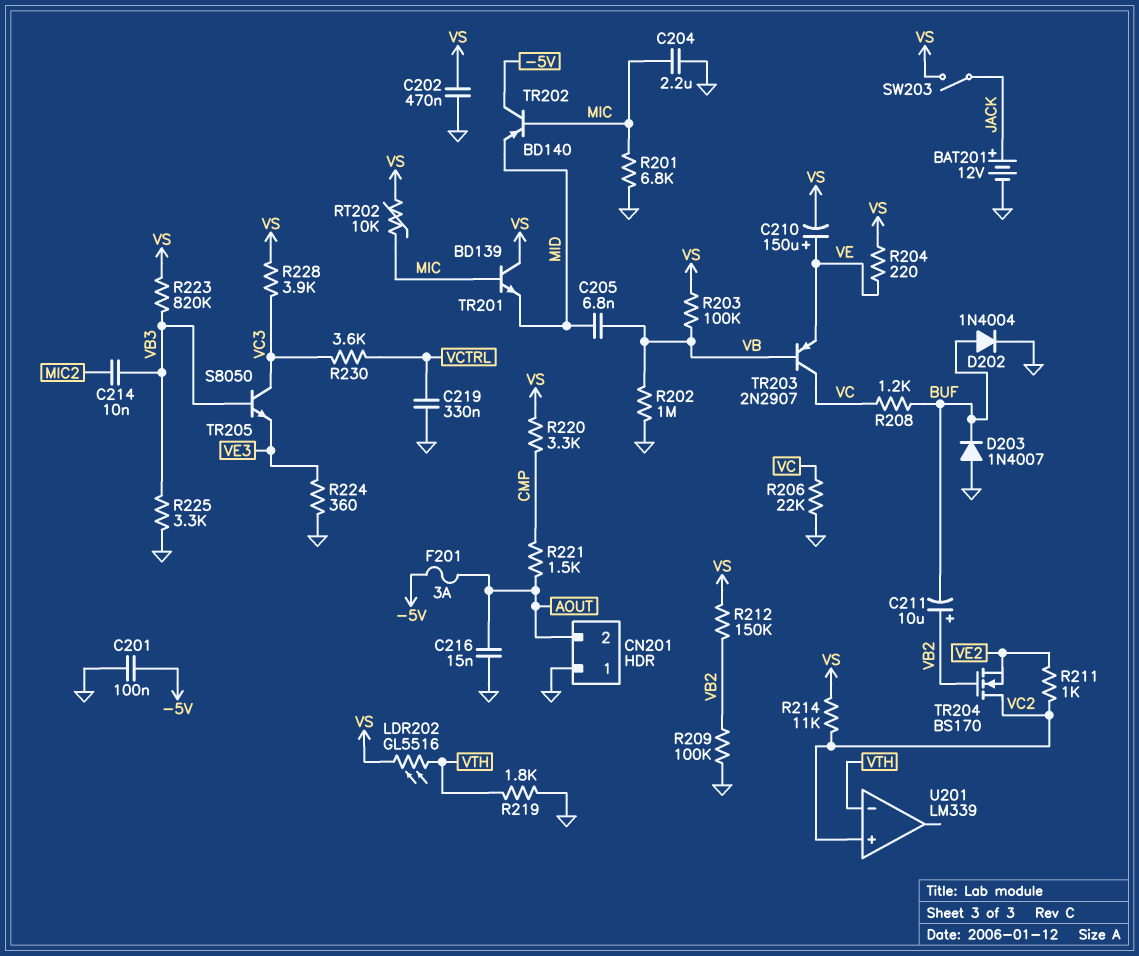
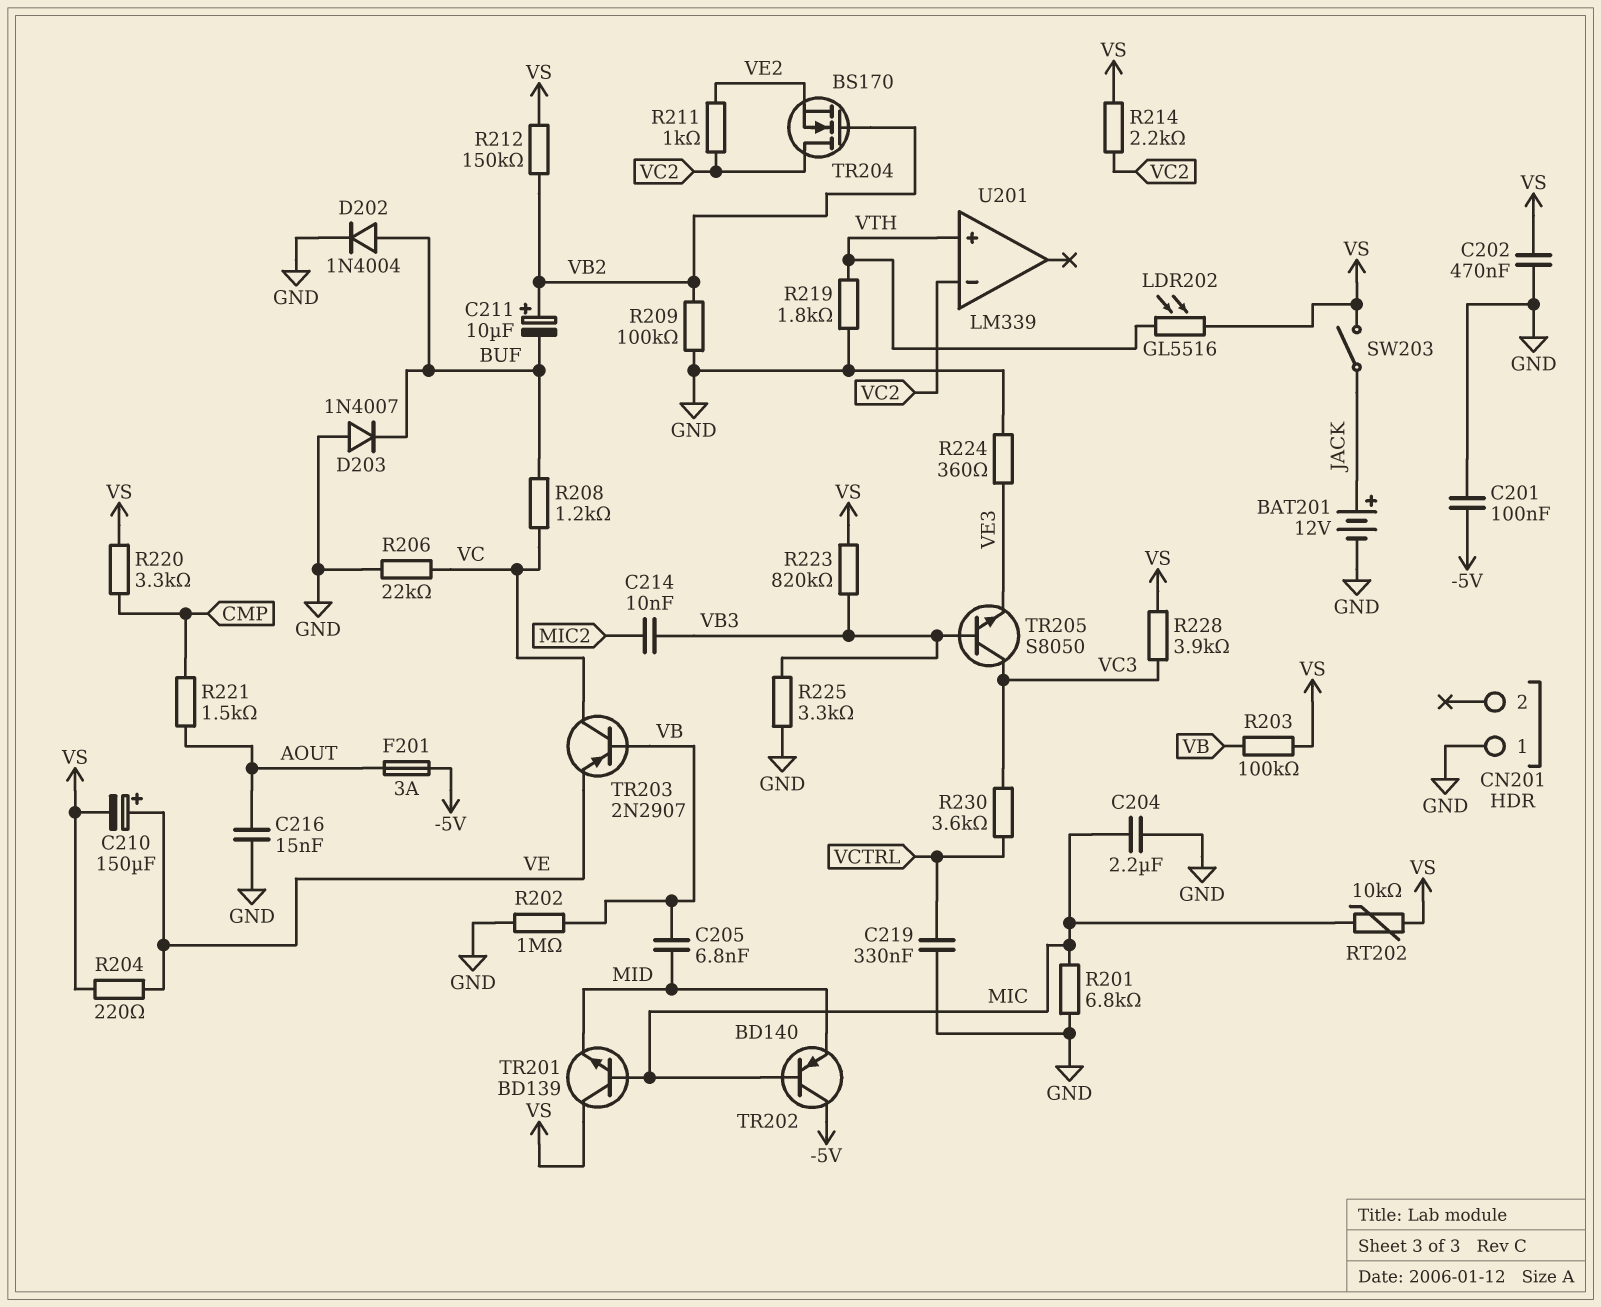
CN201 pin 2: AOUT -> none
R214: 11k (VC2, VS) -> 2.2k (VC2, VS)
U201 pin in+: VC2 -> VTH
U201 pin in-: VTH -> VC2

